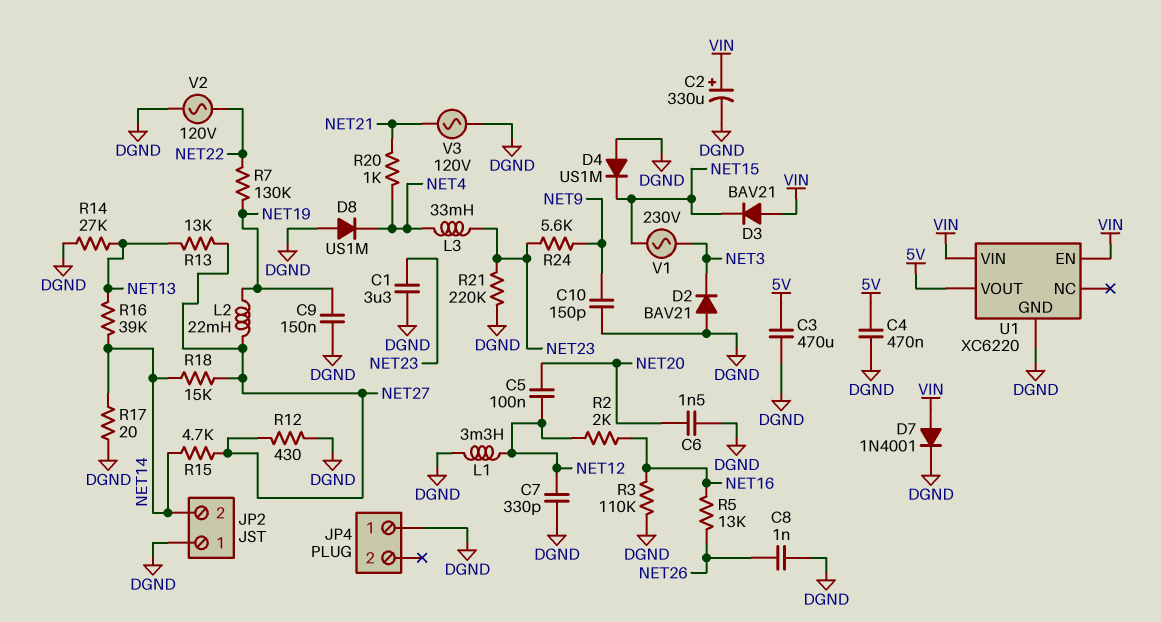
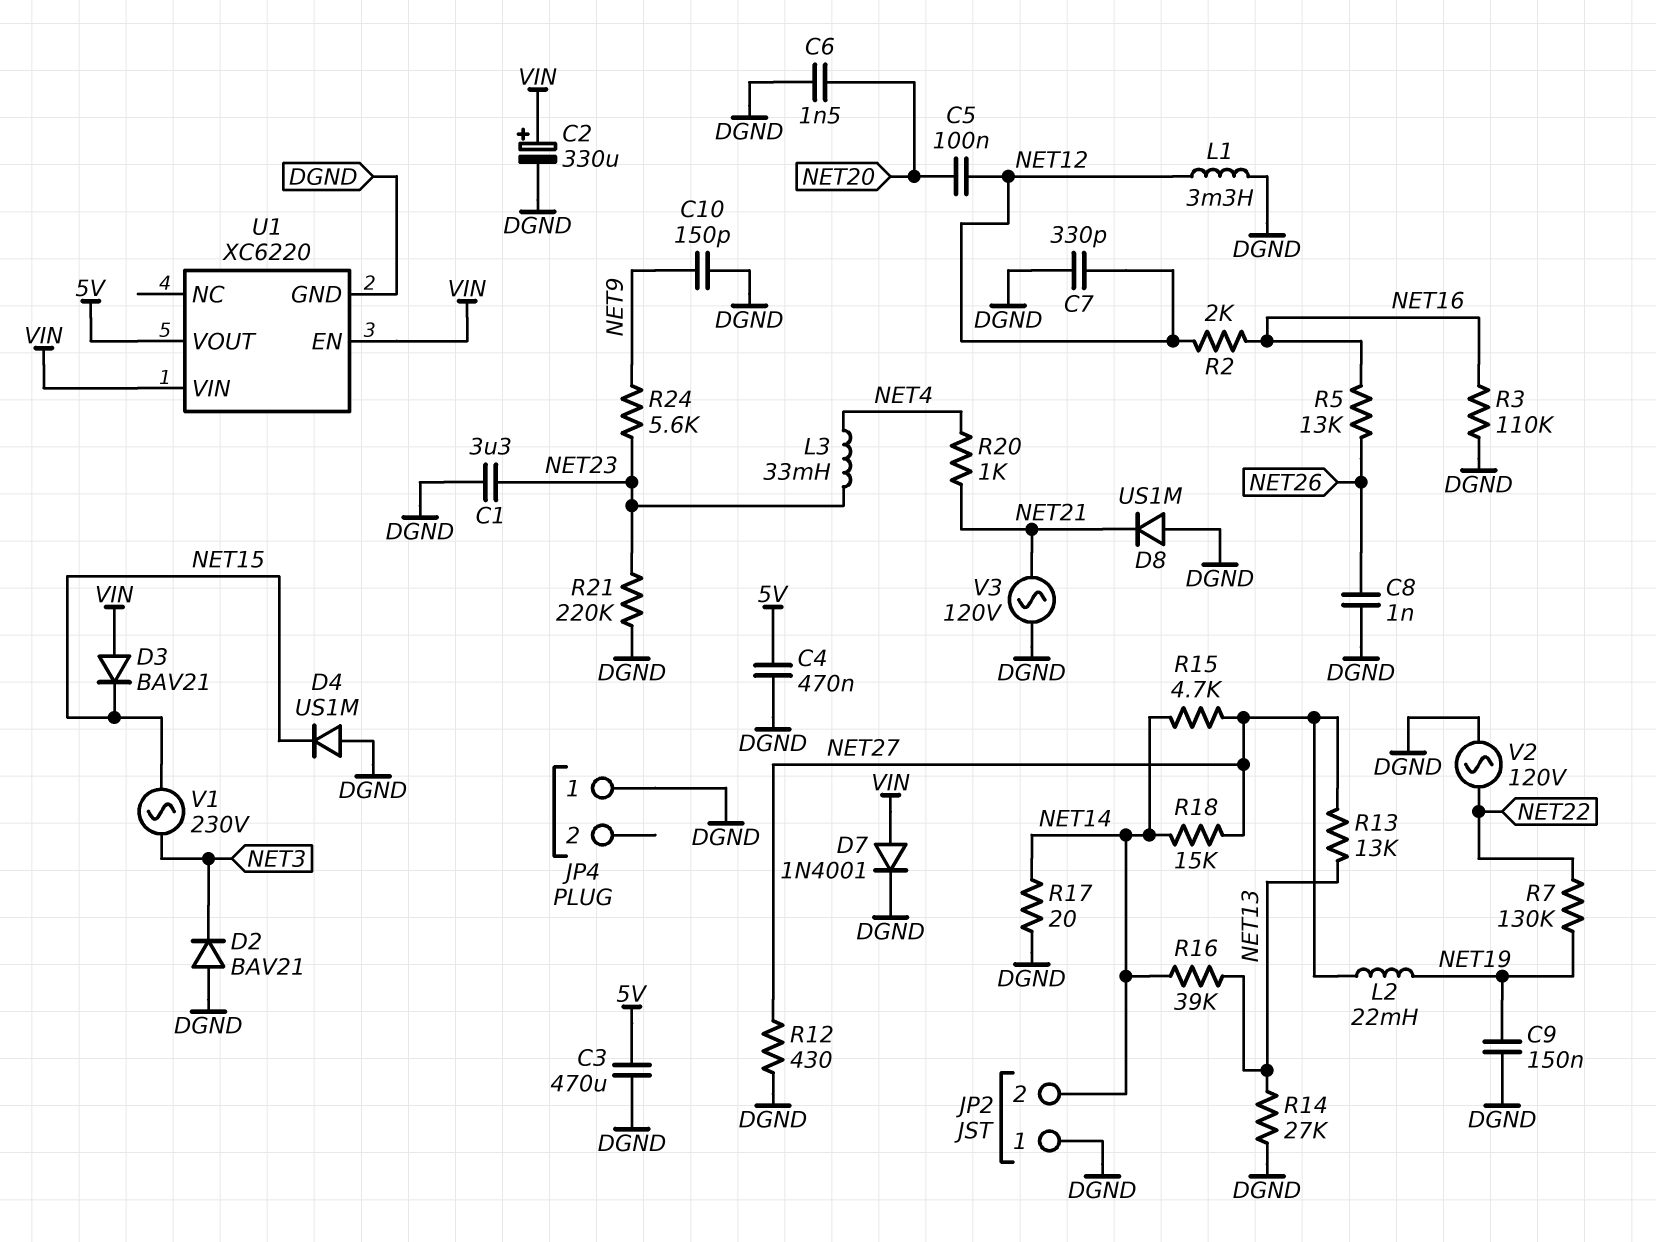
D8: diode US1M (A DGND, K NET4) -> diode US1M (A DGND, K NET21)

